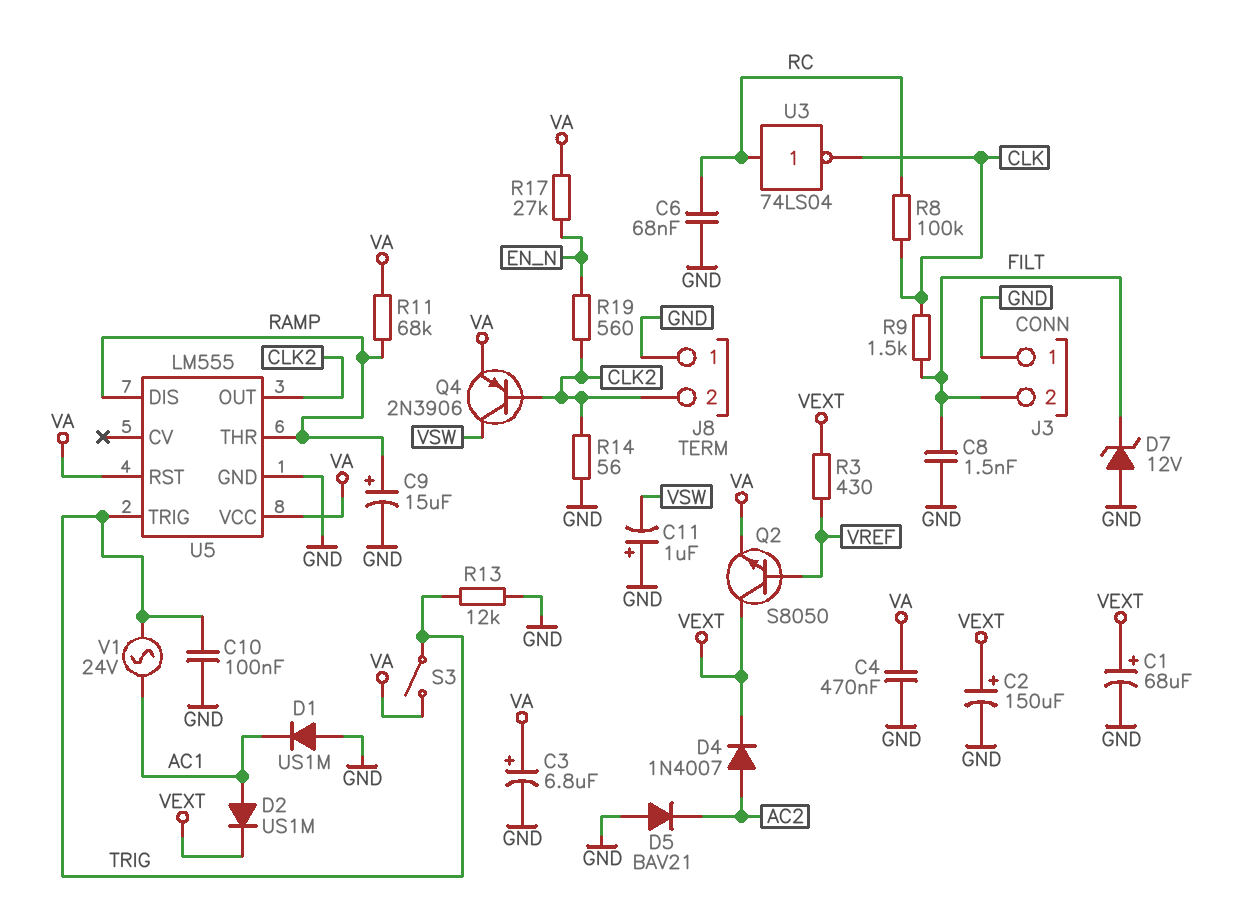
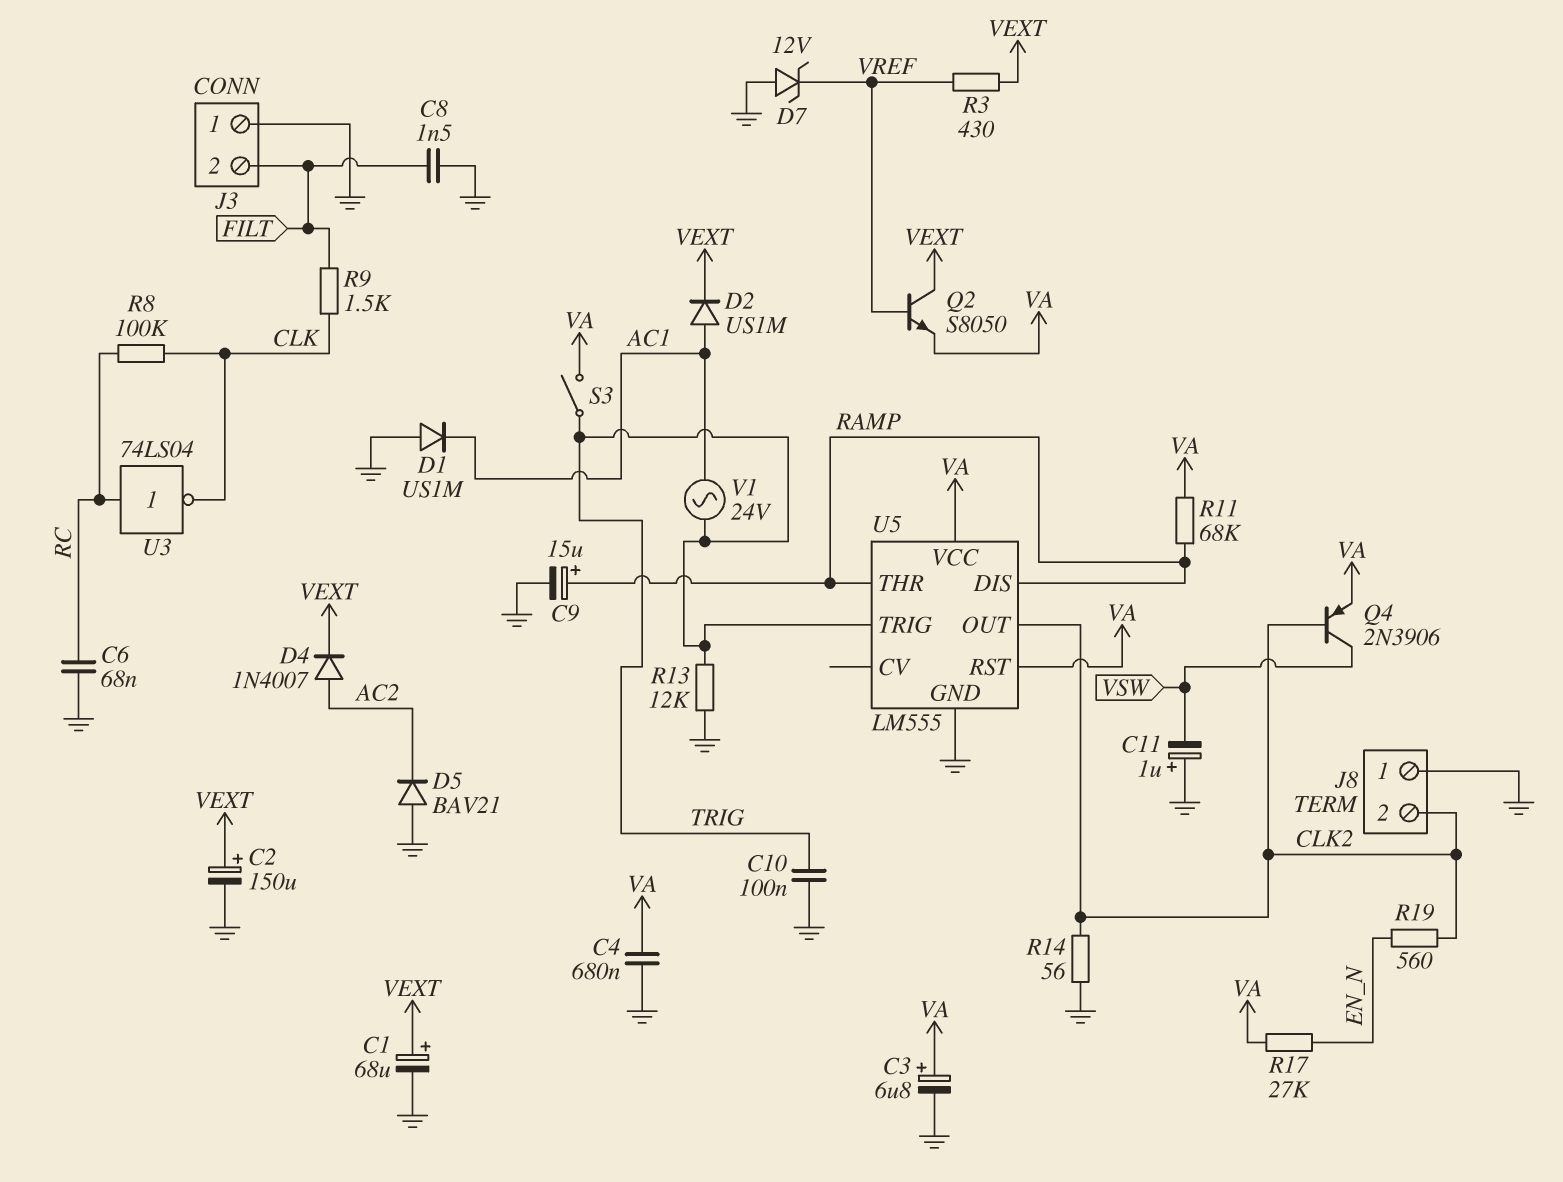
C4: 470nF (GND, VA) -> 680nF (GND, VA)
D7: zener 12V (A GND, K FILT) -> zener 12V (A GND, K VREF)

